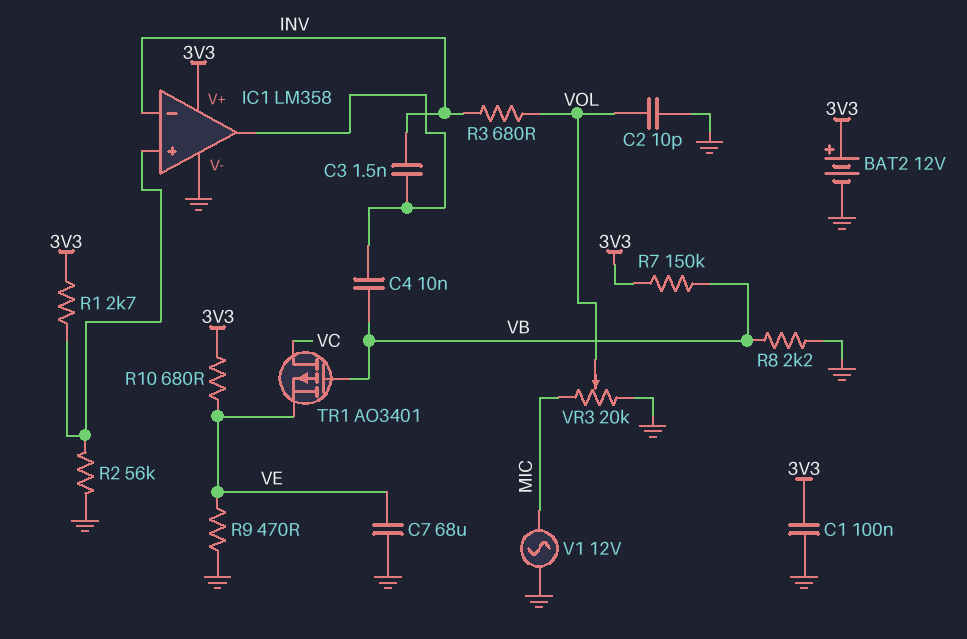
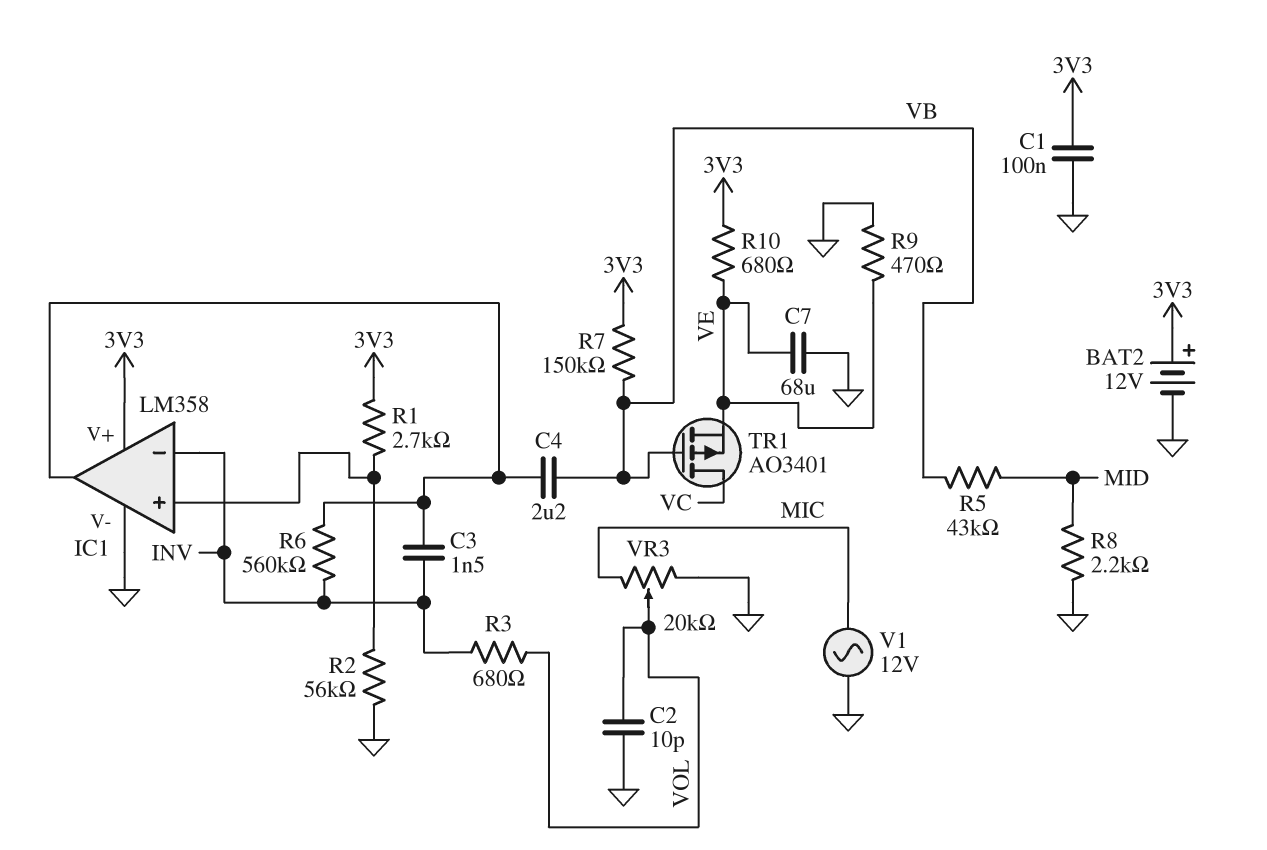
C4: 10nF (IC1/out, VB) -> 2.2uF (IC1/out, VB)
R5: none -> 43k (MID, VB)
R6: none -> 560k (IC1/out, INV)
R8: 2.2k (GND, VB) -> 2.2k (GND, MID)

